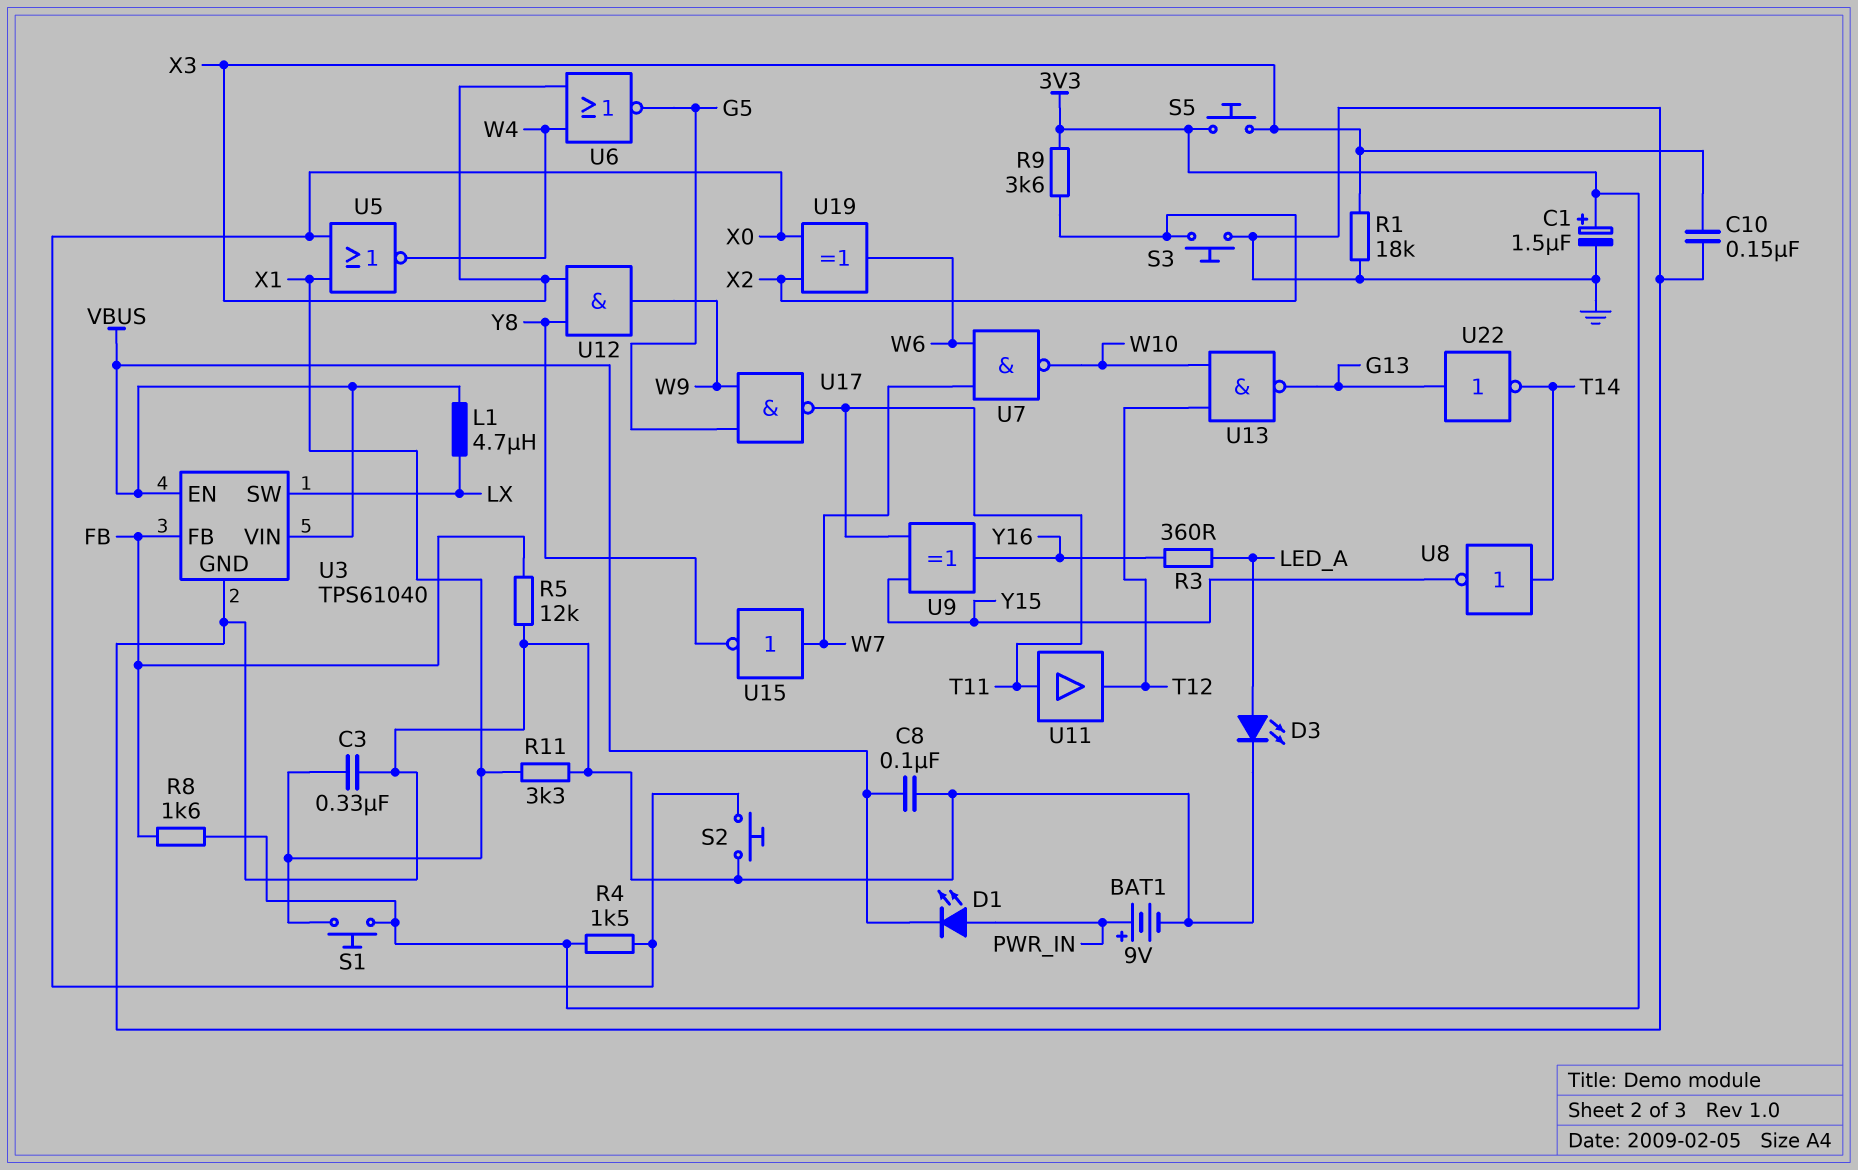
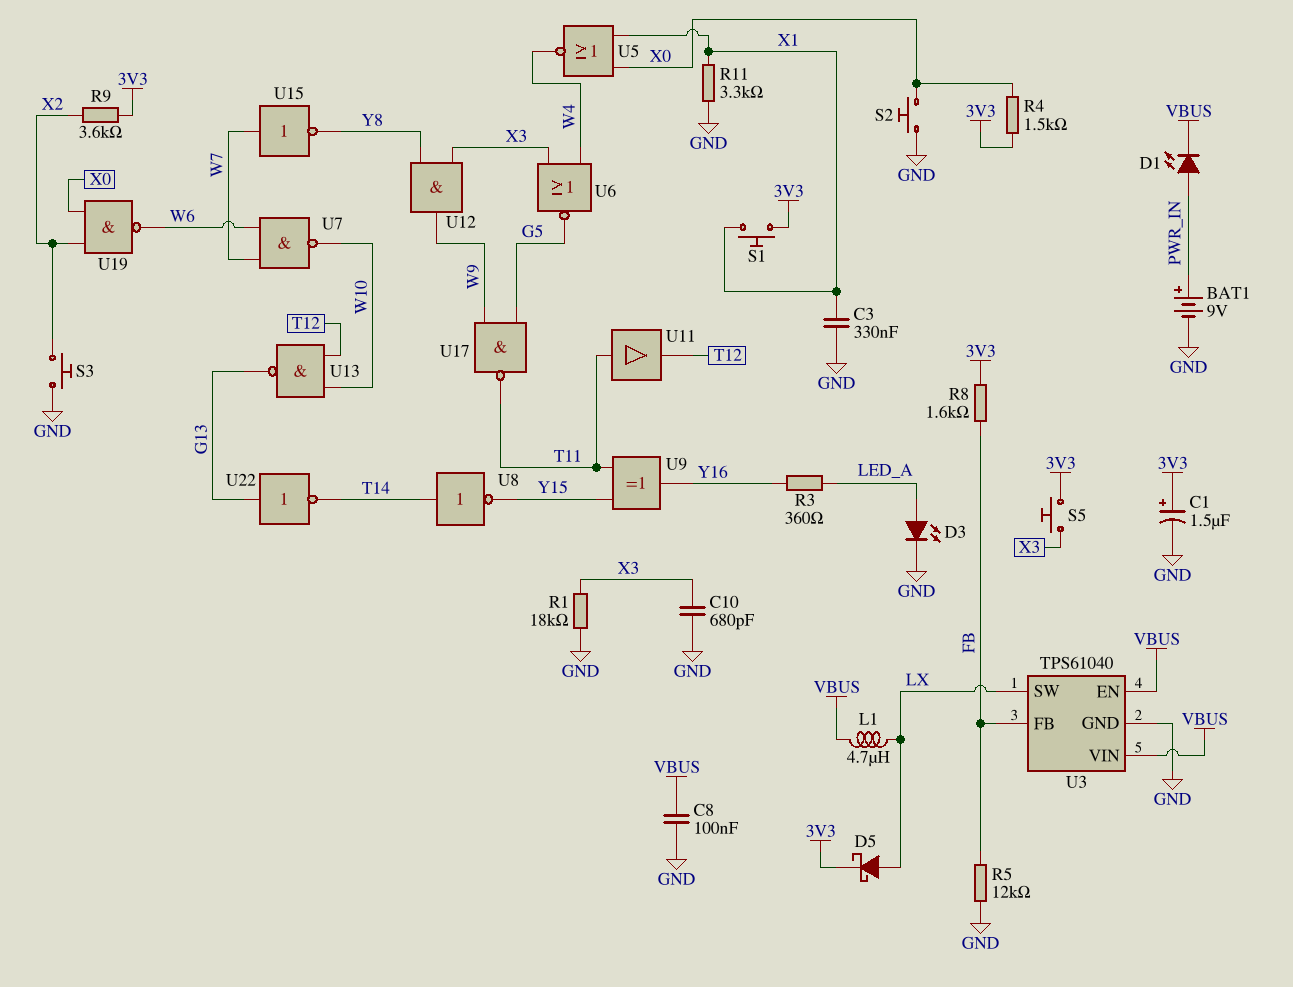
C10: 150nF (GND, X3) -> 680pF (GND, X3)
D5: none -> schottky (A LX, K 3V3)
U19: XOR (in X0, in X2, out W6) -> NAND (in X0, in X2, out W6)

